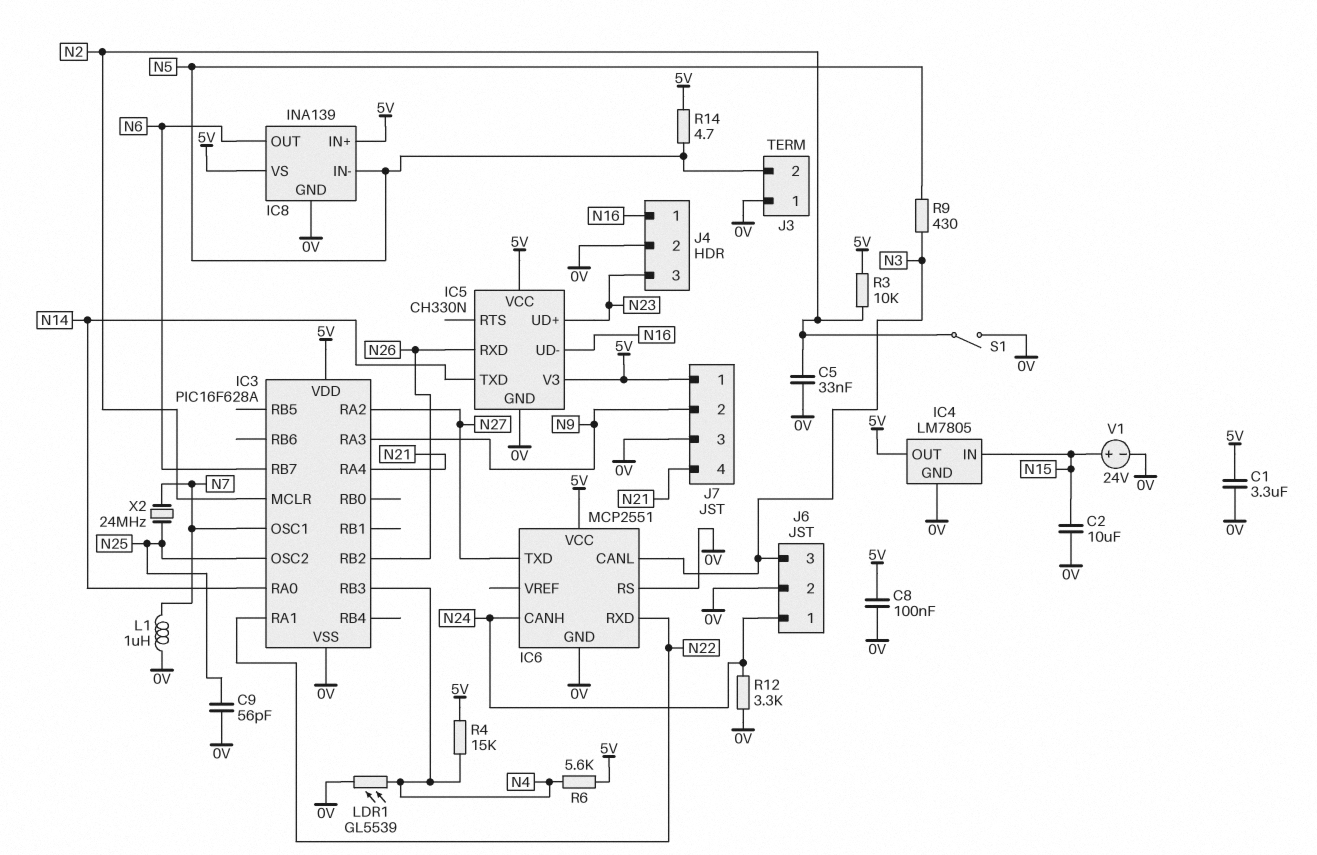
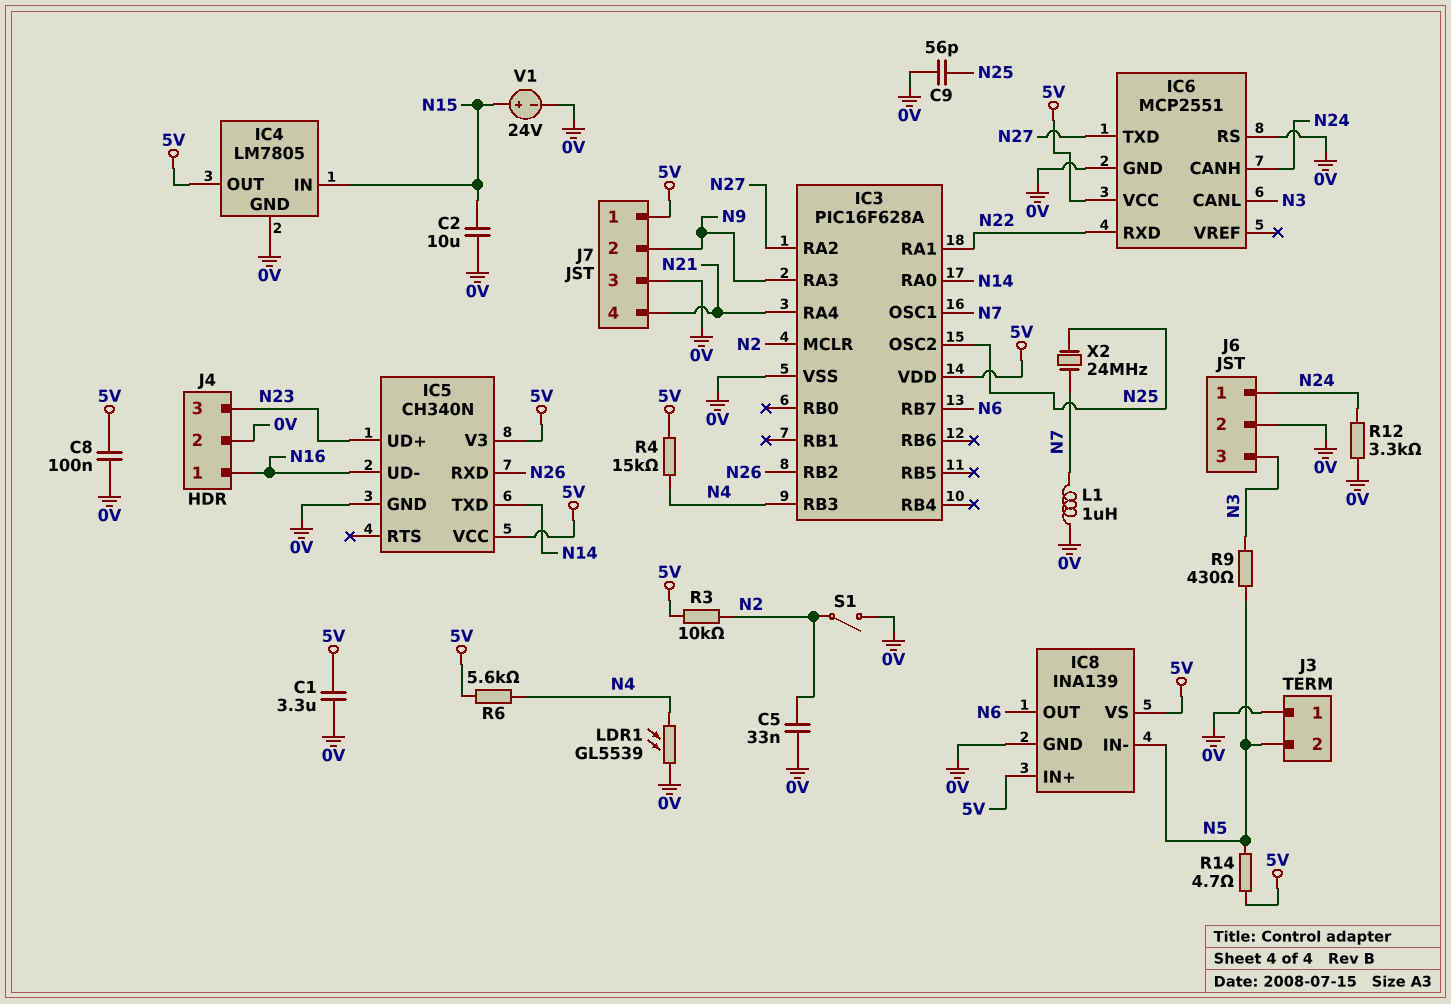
IC5: CH330N -> CH340N

